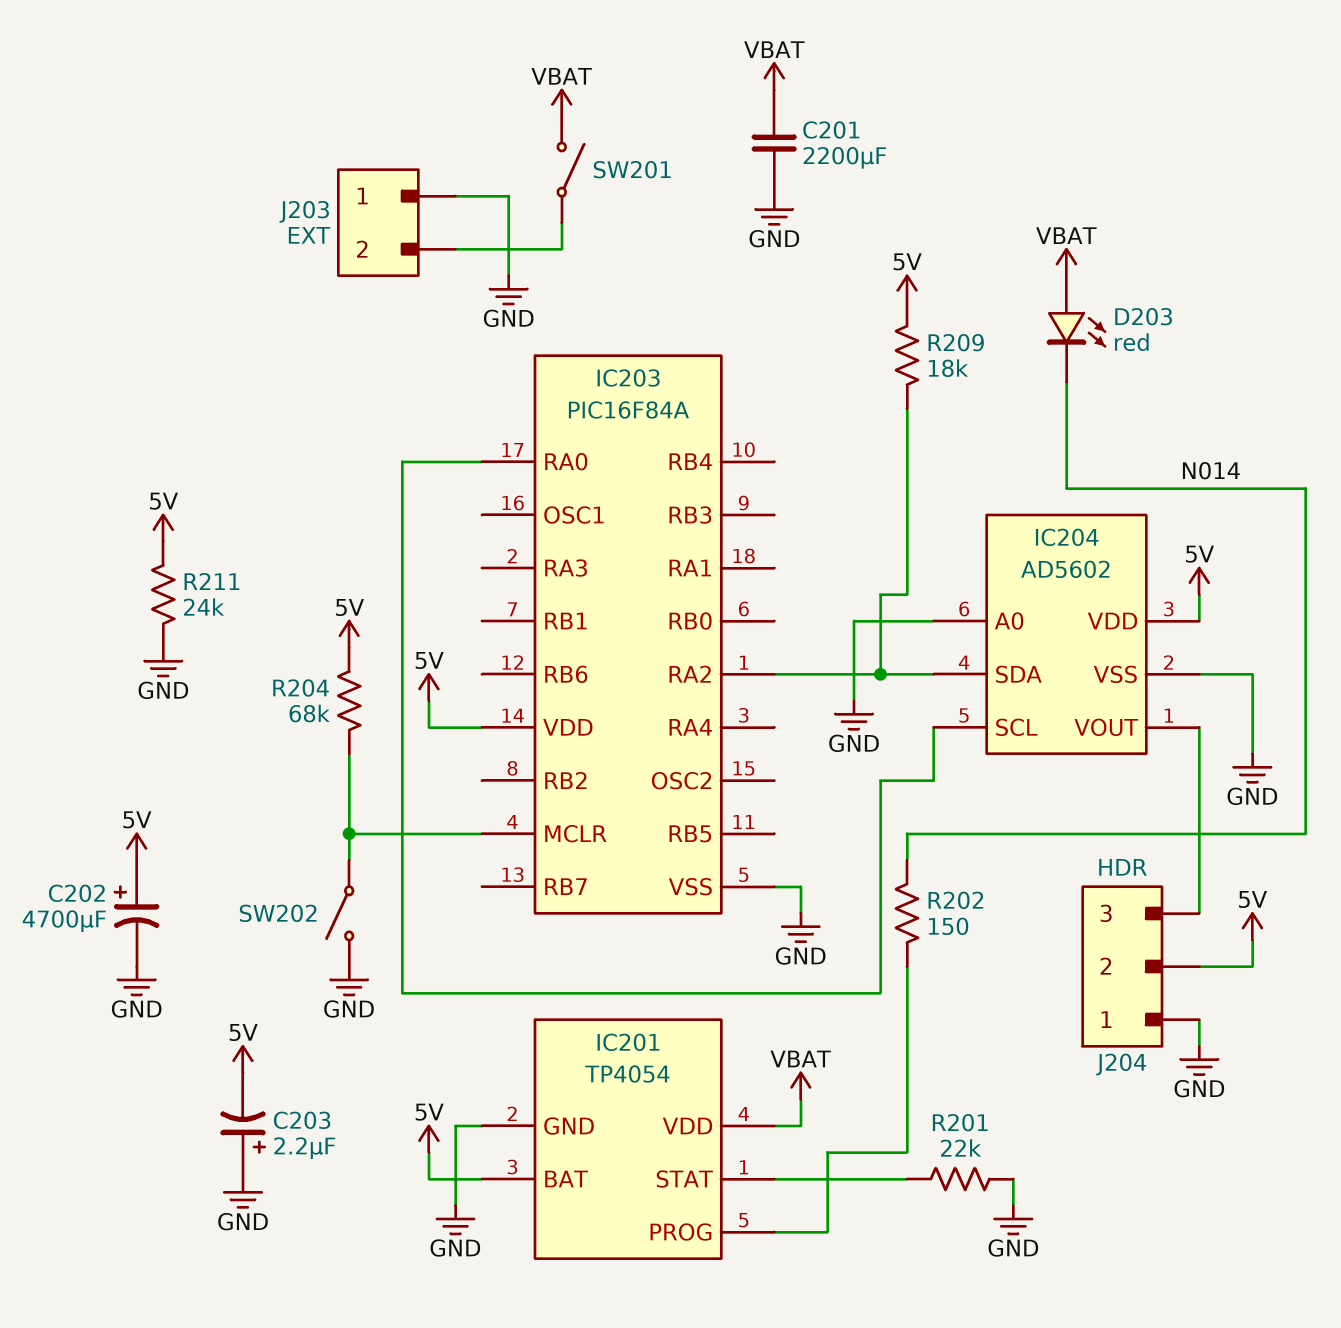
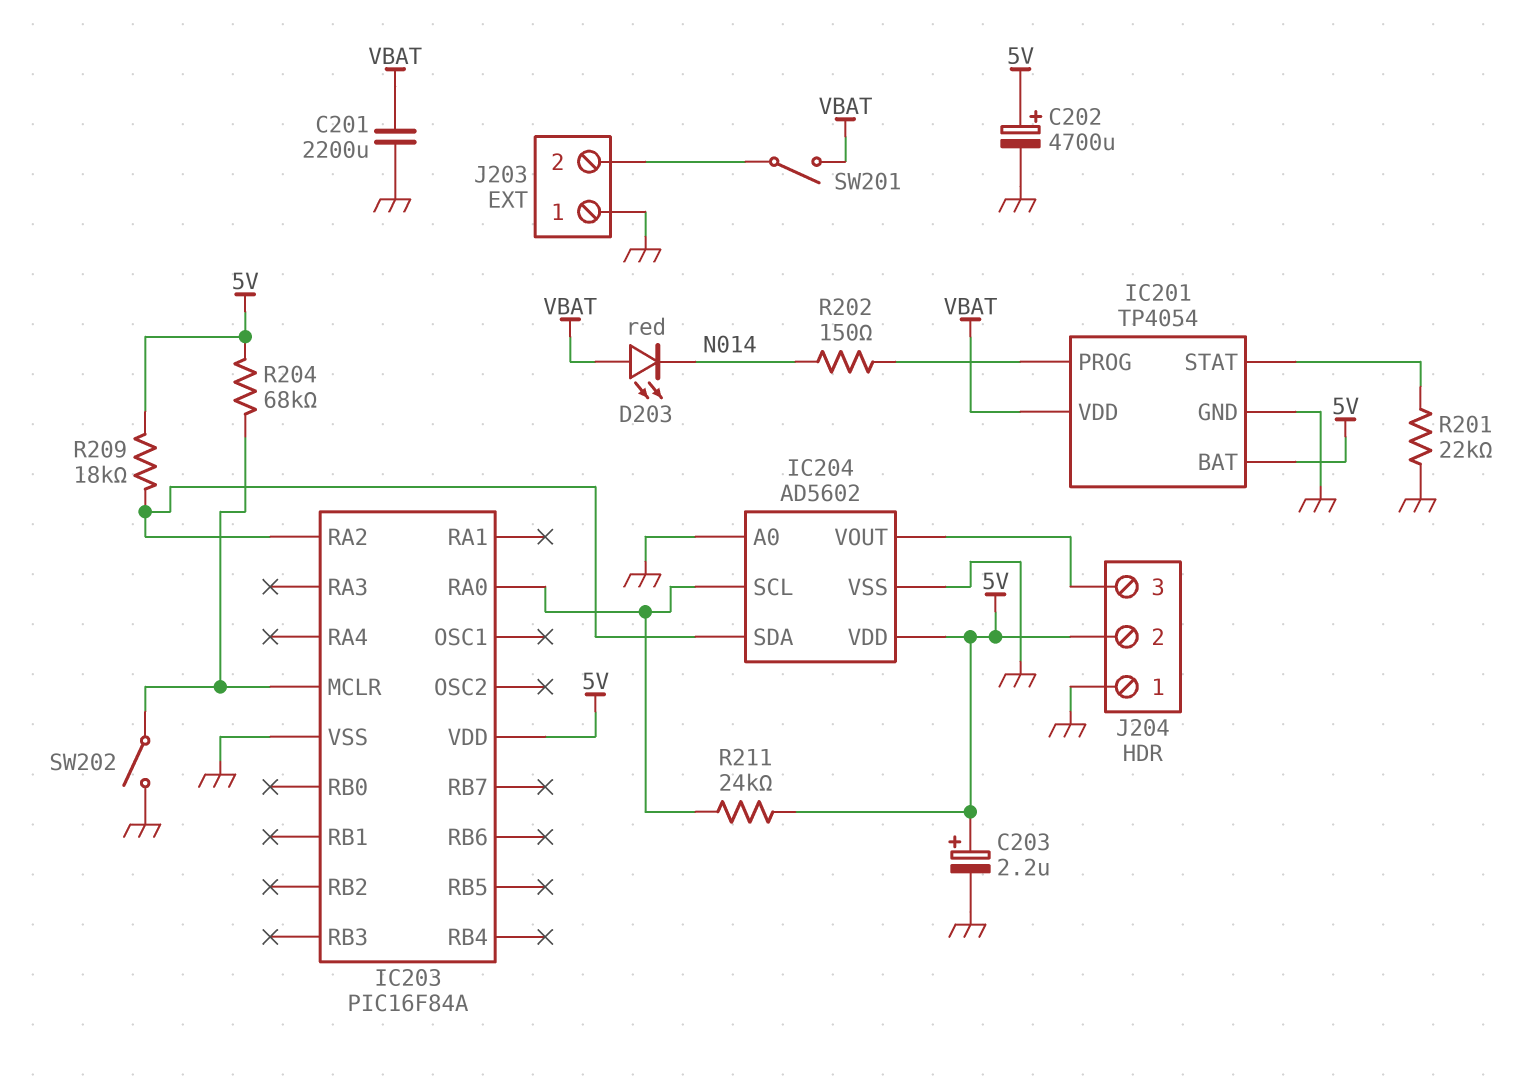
C203: 2.2uF (plus GND, minus 5V) -> 2.2uF (plus 5V, minus GND)
R211: 24k (5V, GND) -> 24k (5V, IC203/RA0)

